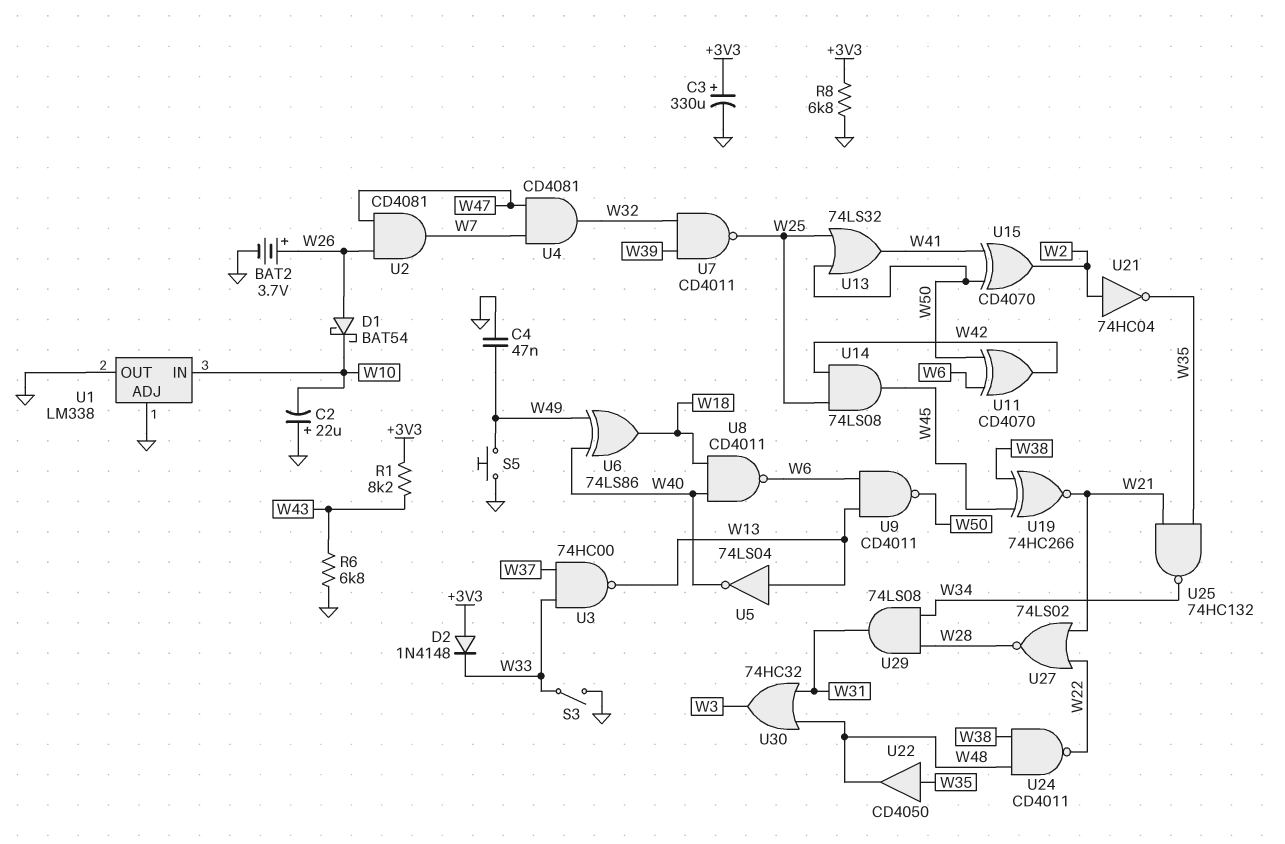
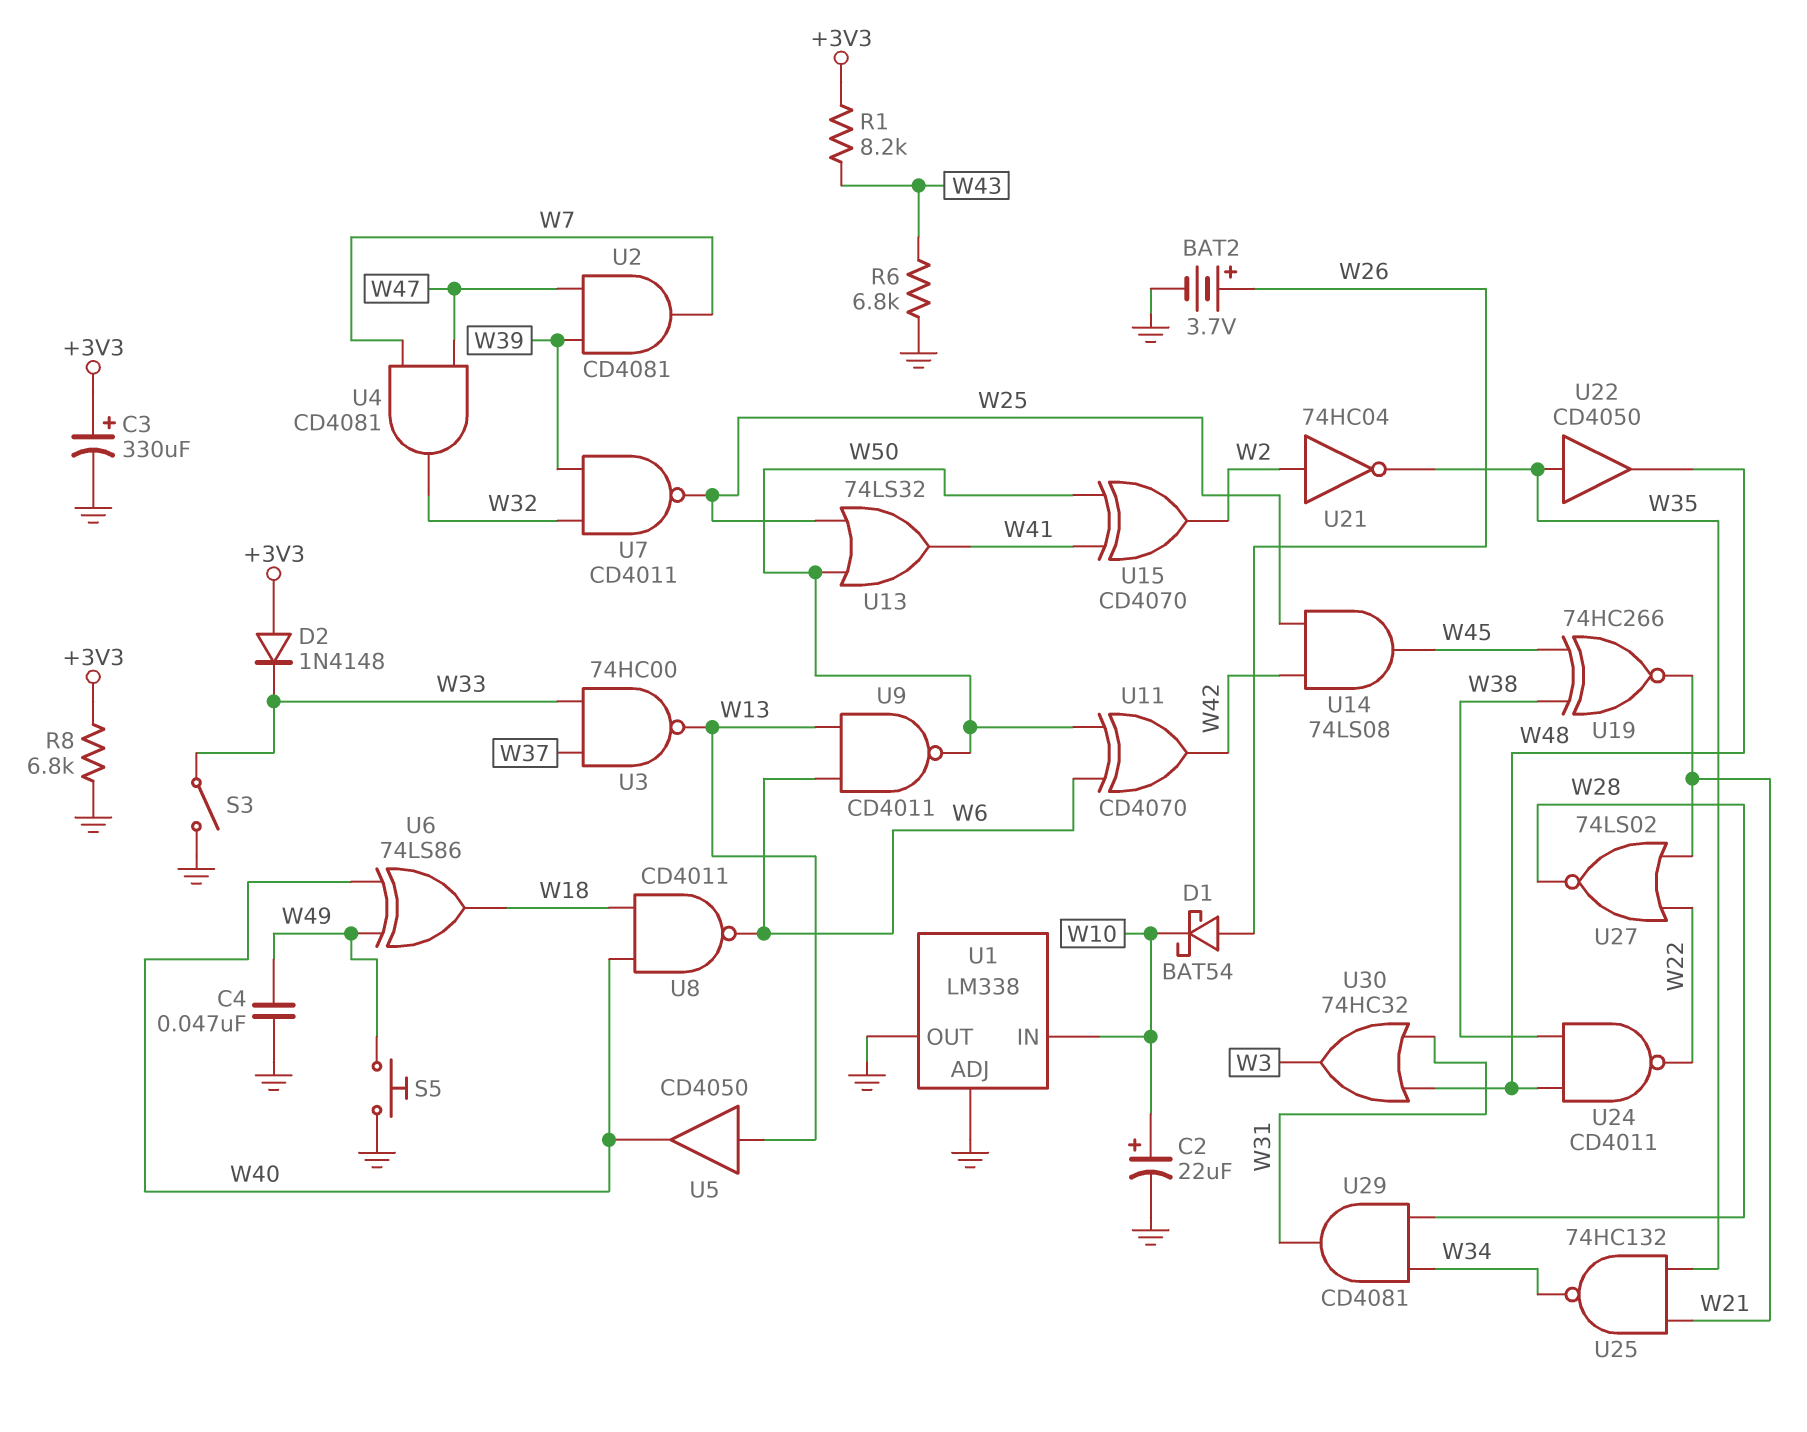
C2: 22uF (plus GND, minus W10) -> 22uF (plus W10, minus GND)
U2: AND CD4081 (in W26, in W47, out W7) -> AND CD4081 (in W39, in W47, out W7)
U5: NOT 74LS04 (in W13, out W40) -> buffer CD4050 (in W13, out W40)
U29: AND 74LS08 (in W28, in W34, out W31) -> AND CD4081 (in W28, in W34, out W31)

